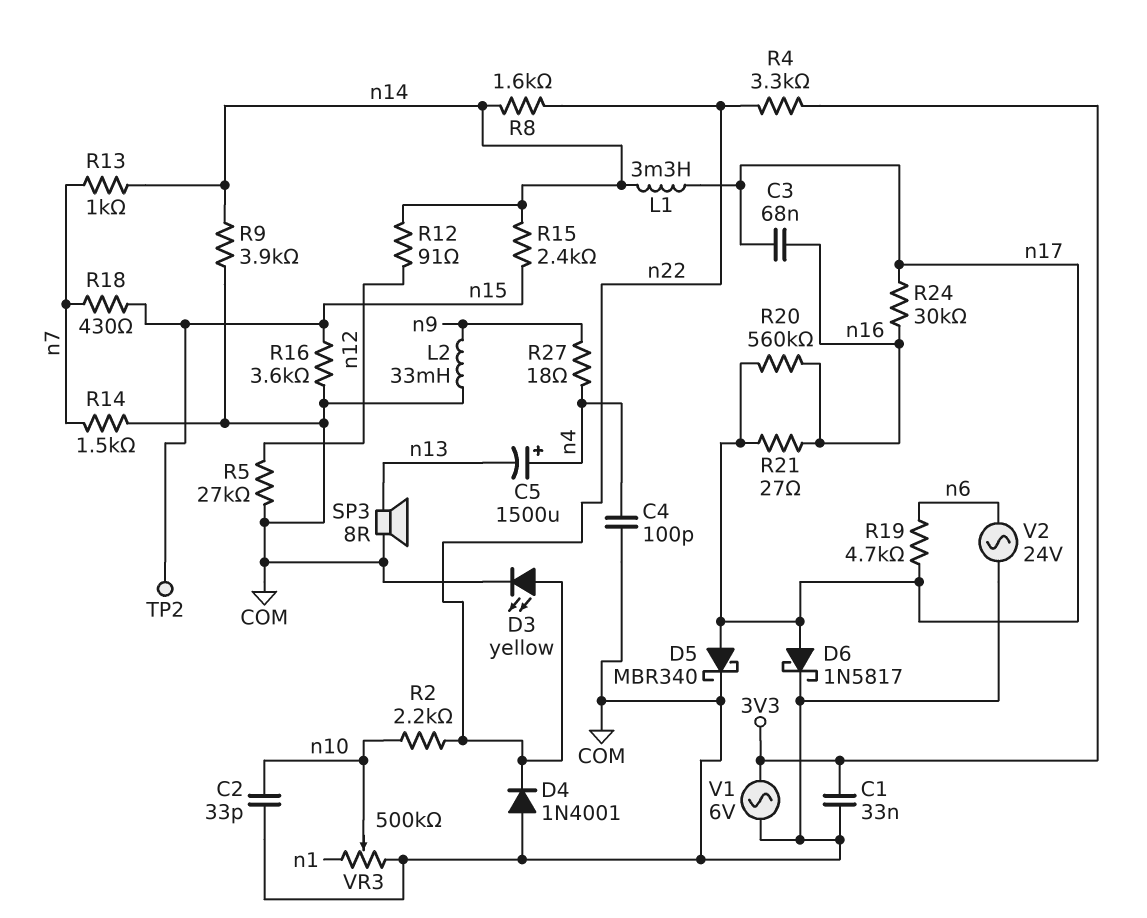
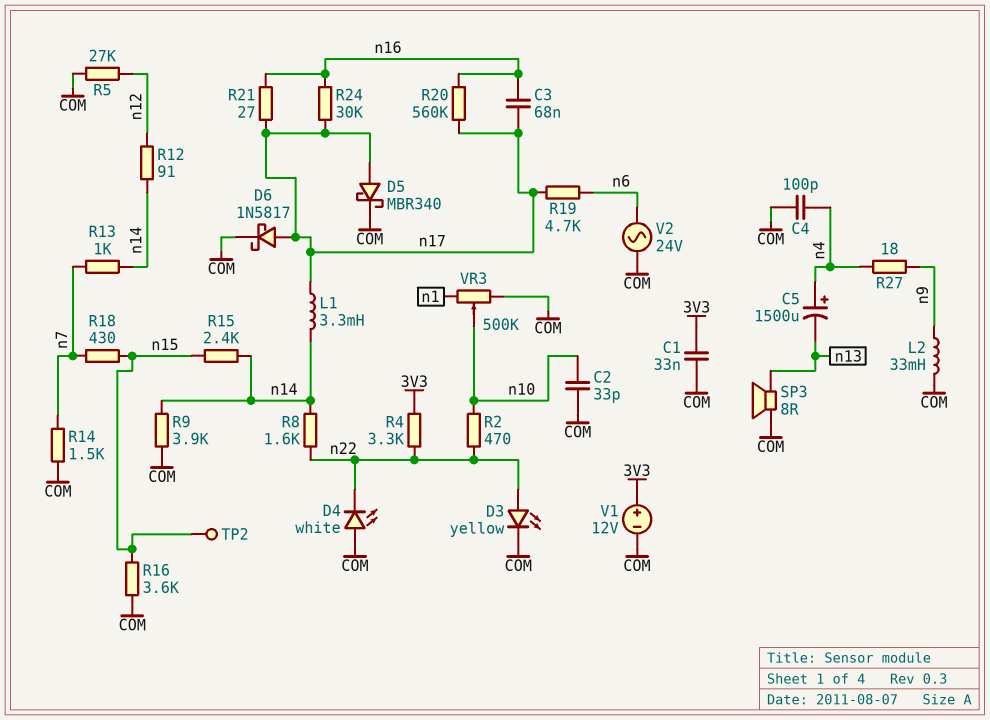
D4: diode 1N4001 (A COM, K n22) -> LED white (A COM, K n22)
R2: 2.2k (n10, n22) -> 470 (n10, n22)
V1: AC 6V (3V3, COM) -> 12V (plus 3V3, minus COM)

